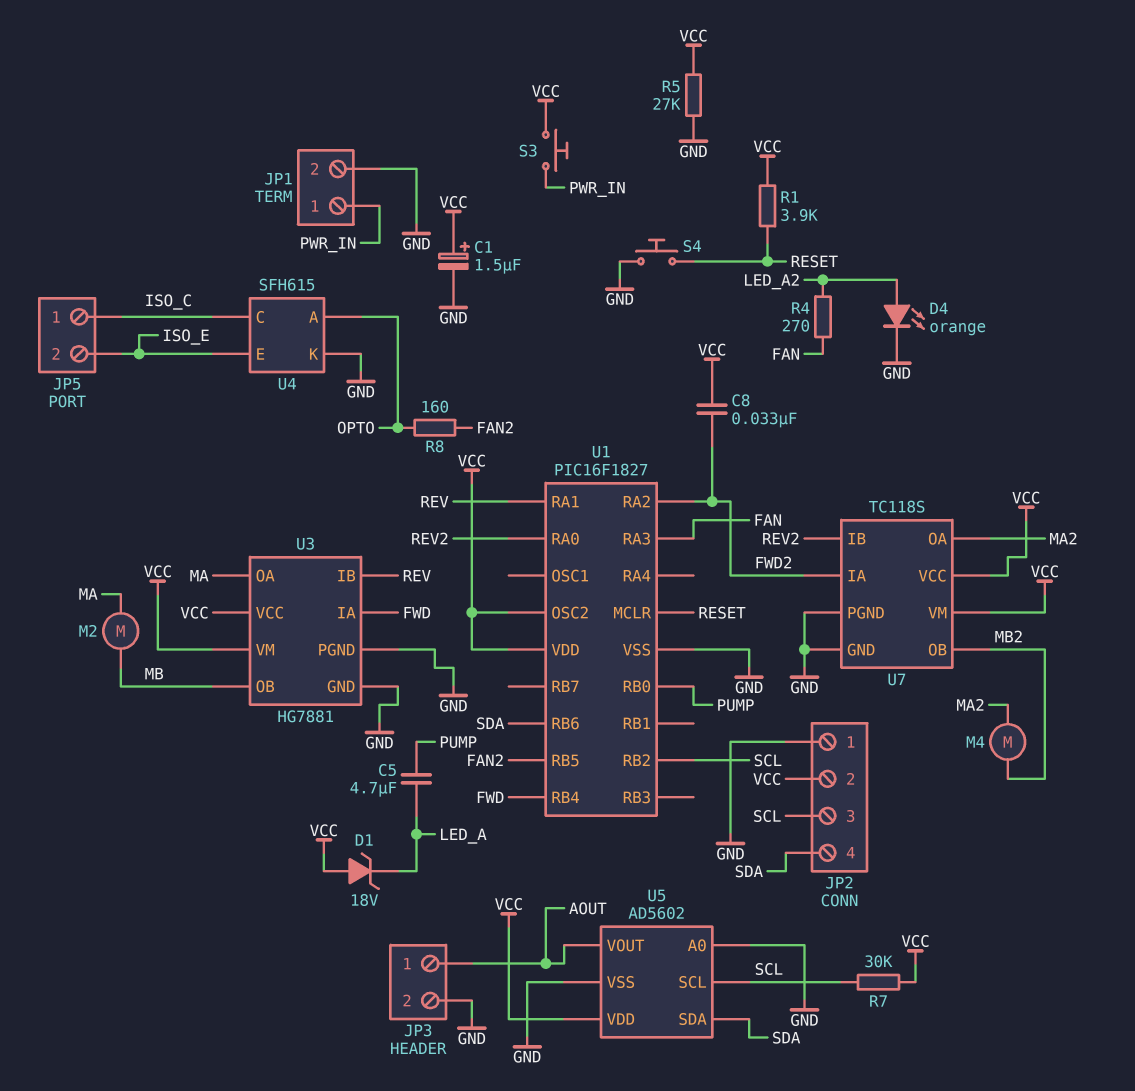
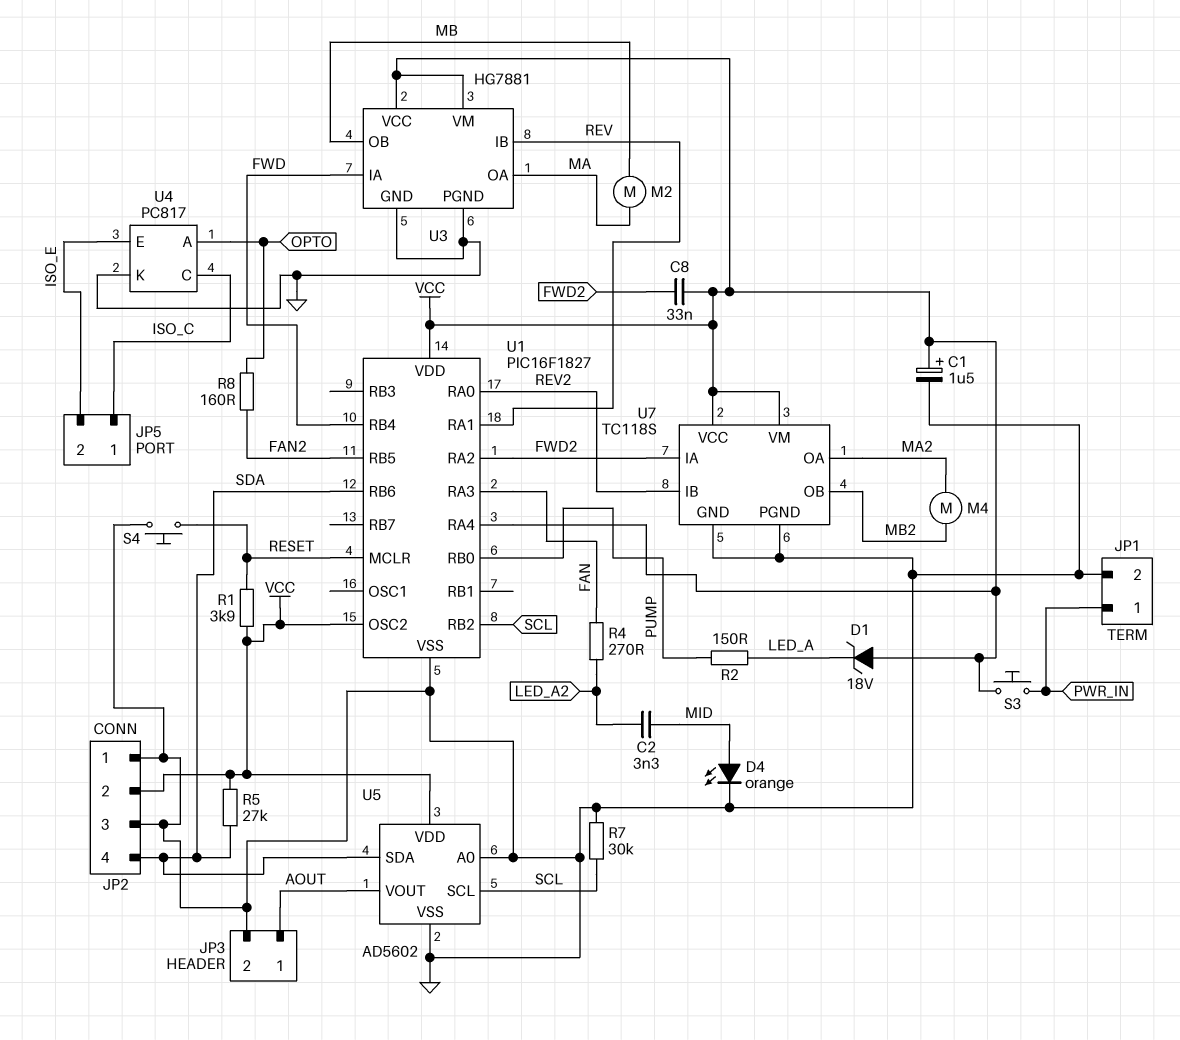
C2: none -> 3.3nF (LED_A2, MID)
C5: 4.7uF (LED_A, PUMP) -> none
D4: LED orange (A LED_A2, K GND) -> LED orange (A MID, K GND)
JP2 pin 3: SCL -> GND
R2: none -> 150 (LED_A, PUMP)
R5: 27k (GND, VCC) -> 27k (SDA, VCC)
R7: 30k (SCL, VCC) -> 30k (GND, SCL)
U1 pin RA4: none -> VCC
U4: SFH615 -> PC817

